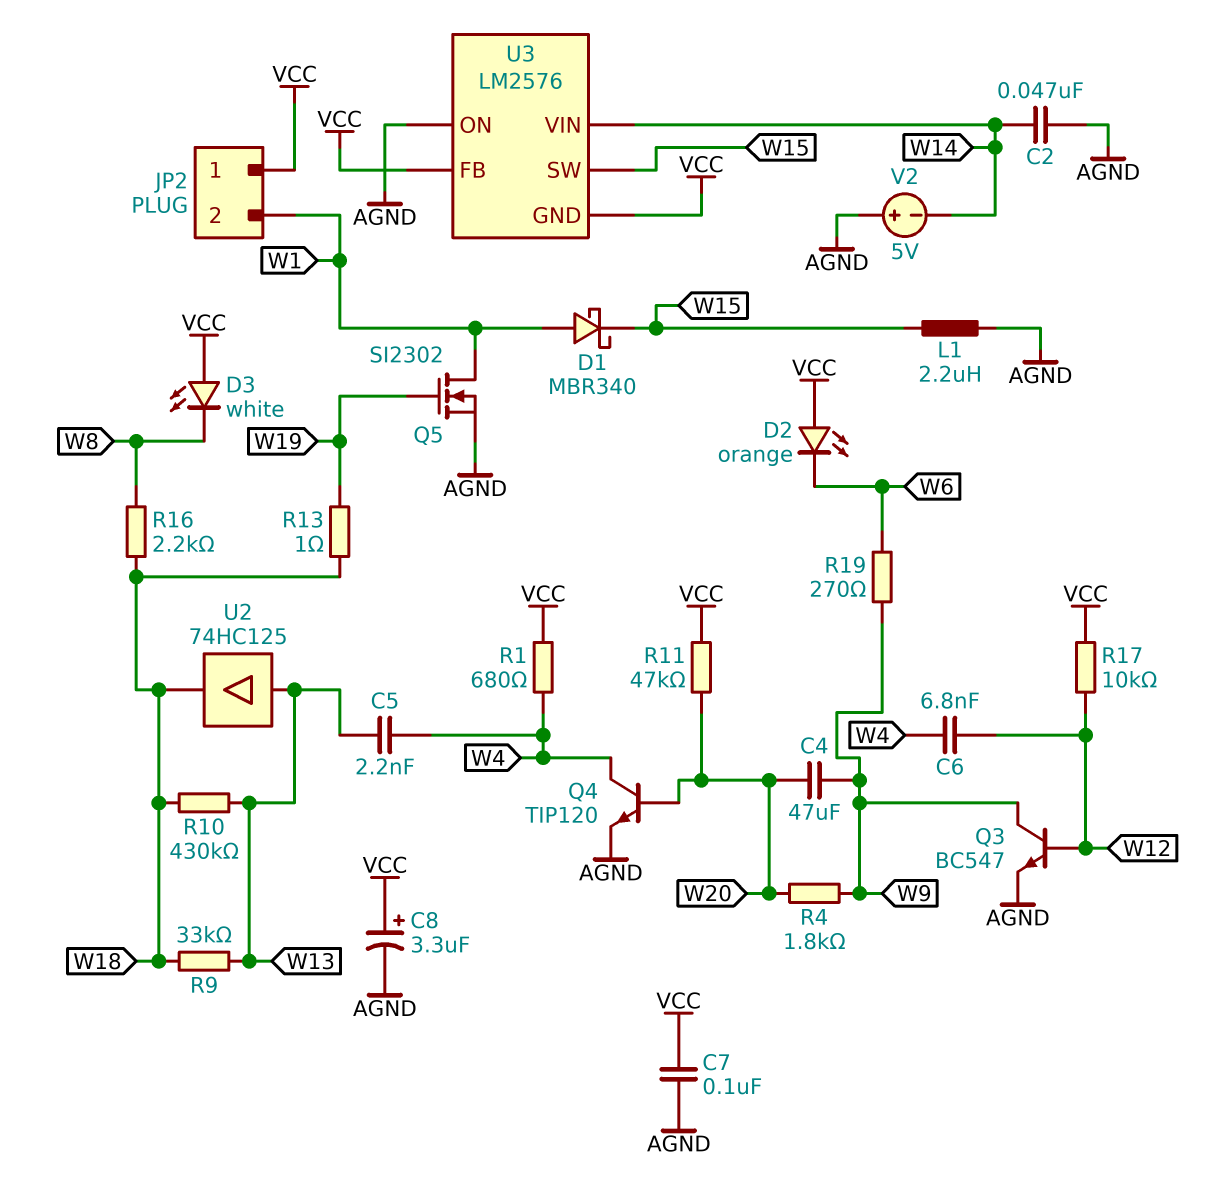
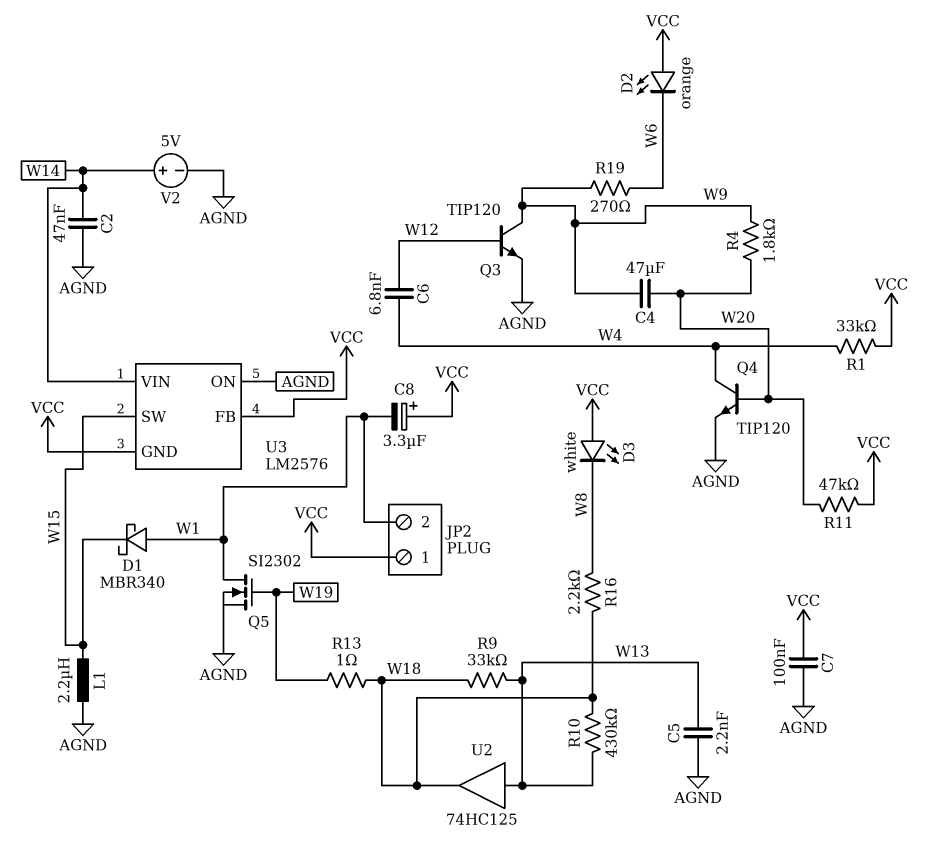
C5: 2.2nF (W4, W13) -> 2.2nF (AGND, W13)
C8: 3.3uF (plus VCC, minus AGND) -> 3.3uF (plus VCC, minus W1)
Q3: NPN BC547 (B W12, C W9, E AGND) -> NPN TIP120 (B W12, C W9, E AGND)
R1: 680 (VCC, W4) -> 33k (VCC, W4)
R17: 10k (VCC, W12) -> none
V2: 5V (plus AGND, minus W14) -> 5V (plus W14, minus AGND)

